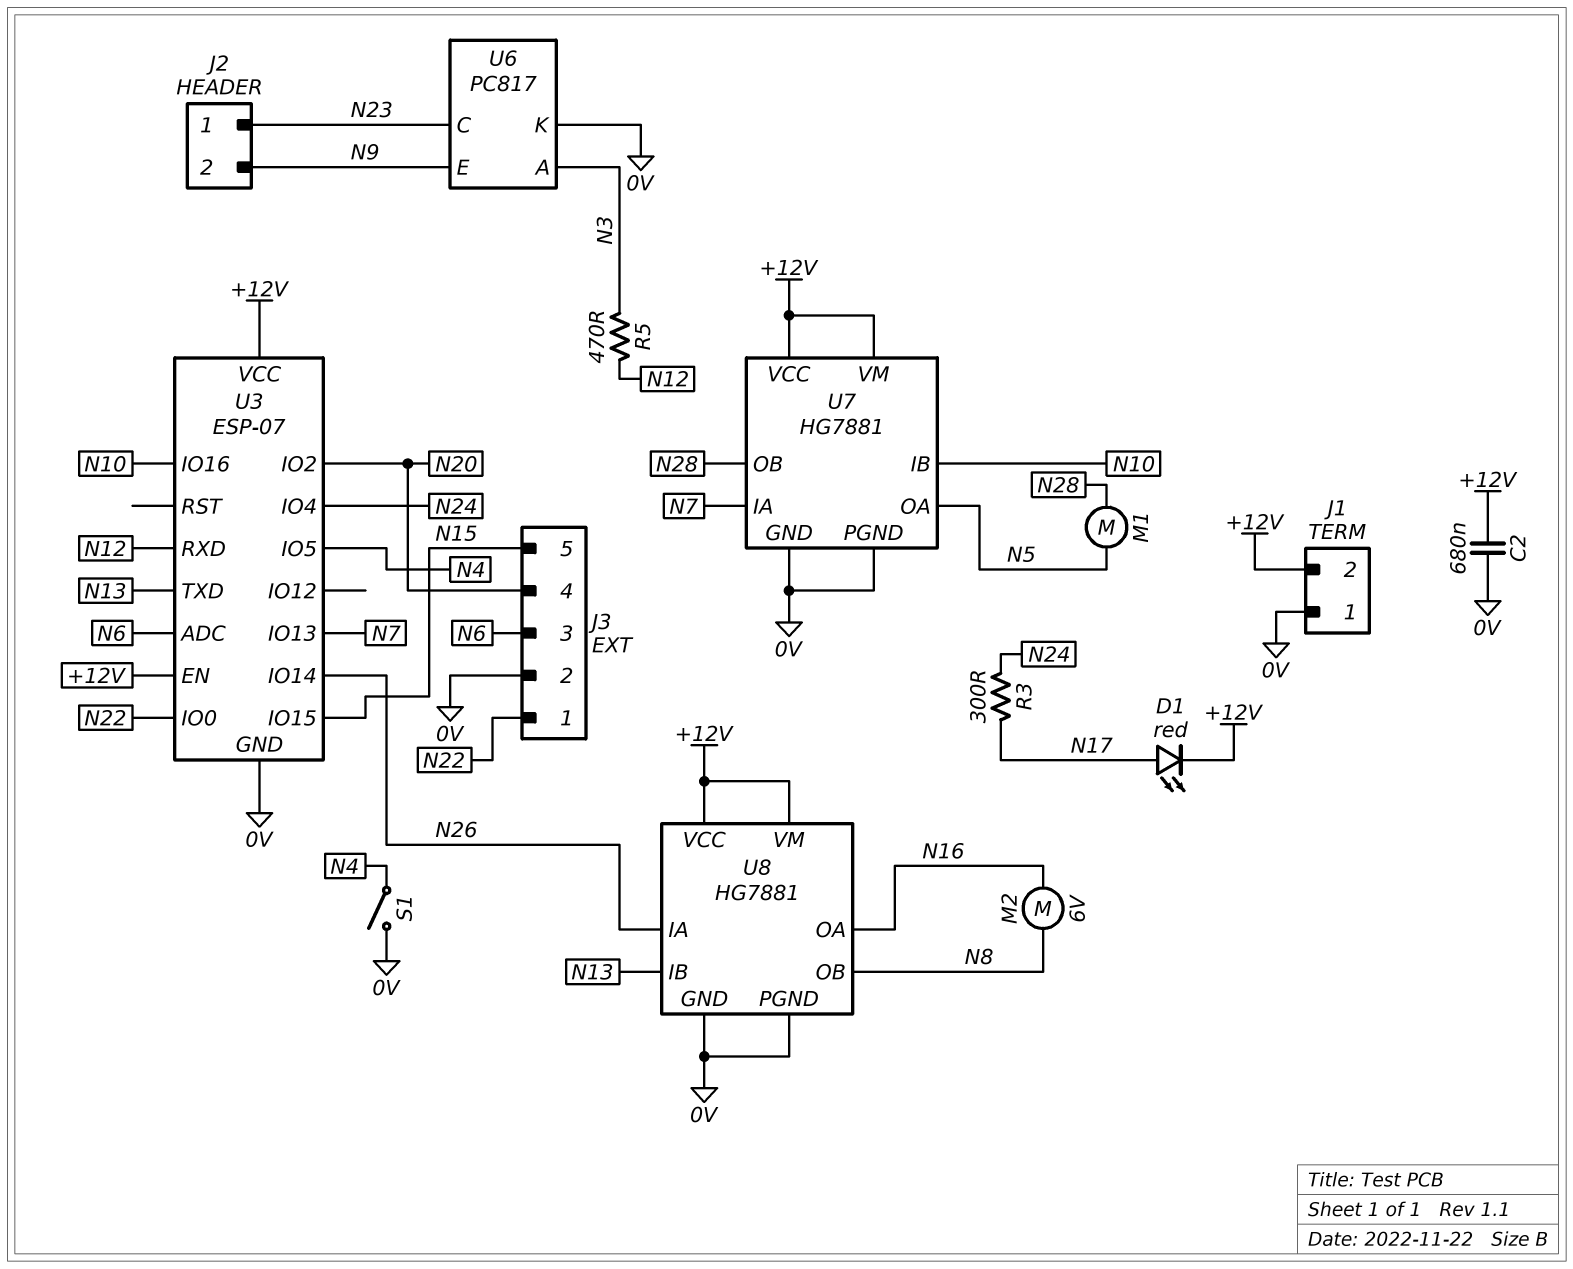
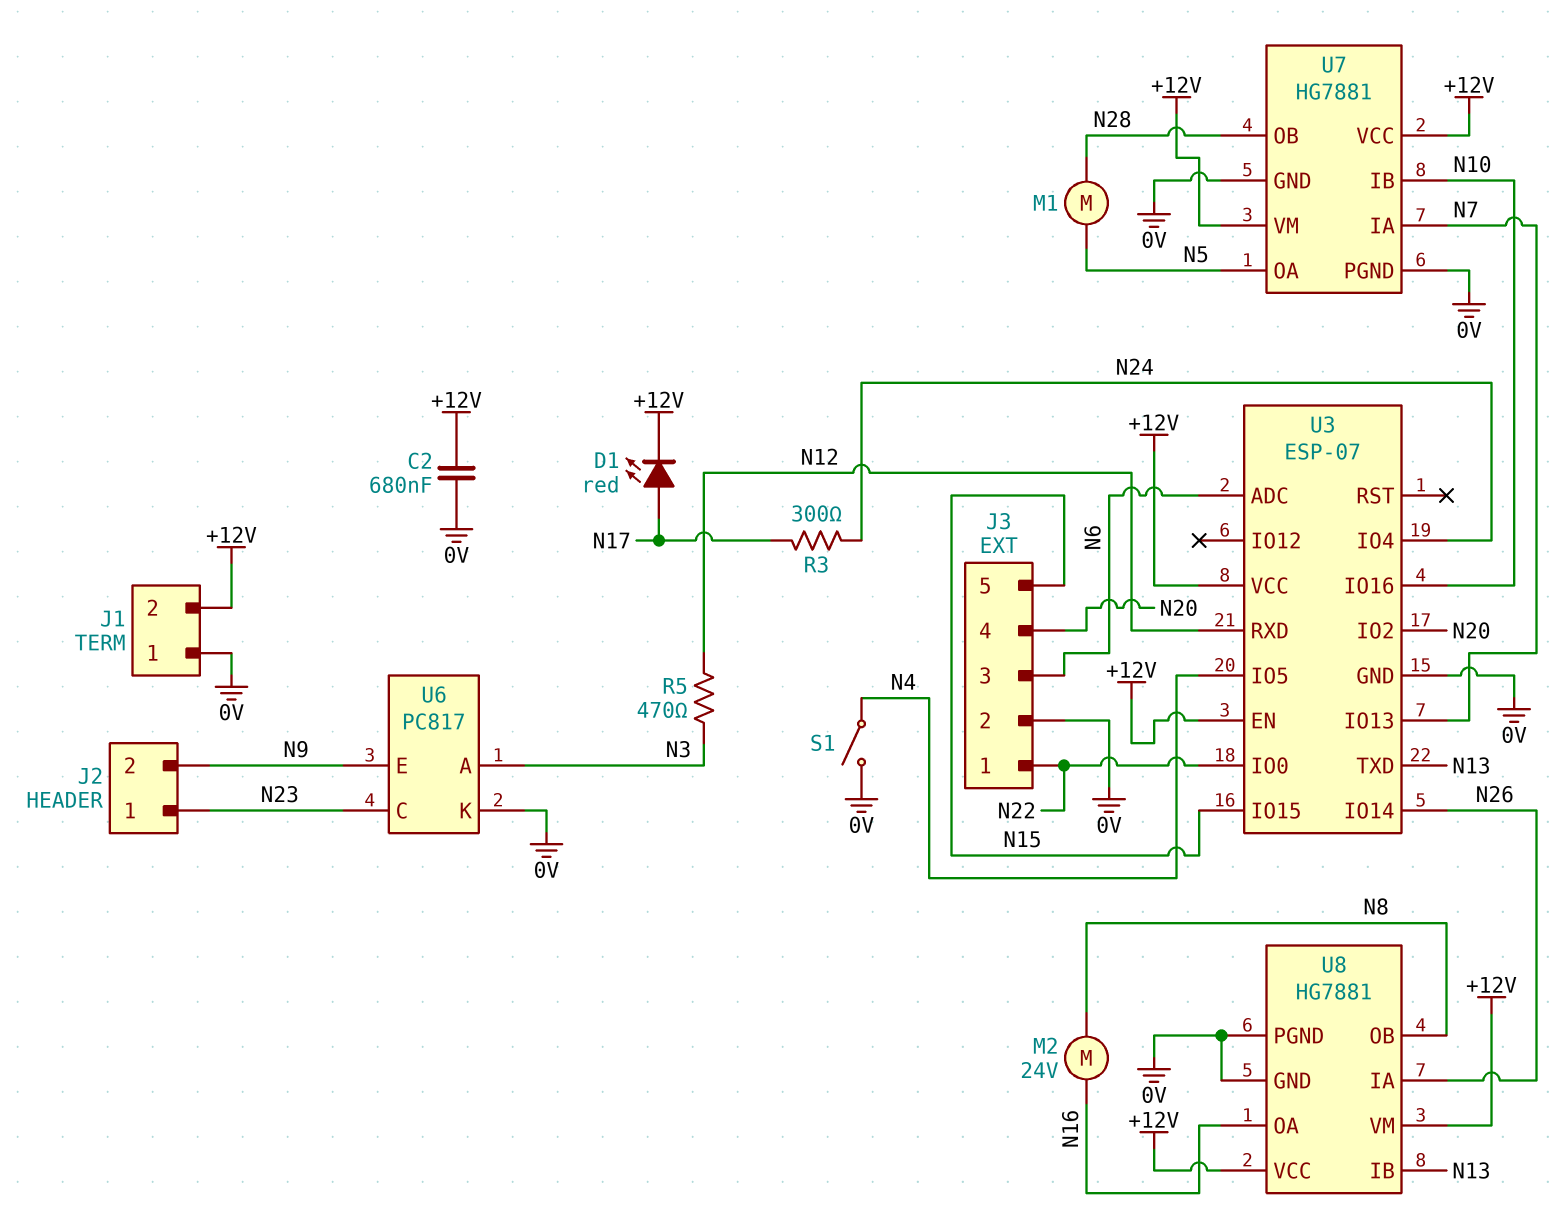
M2: motor 6V (N8, N16) -> motor 24V (N8, N16)

